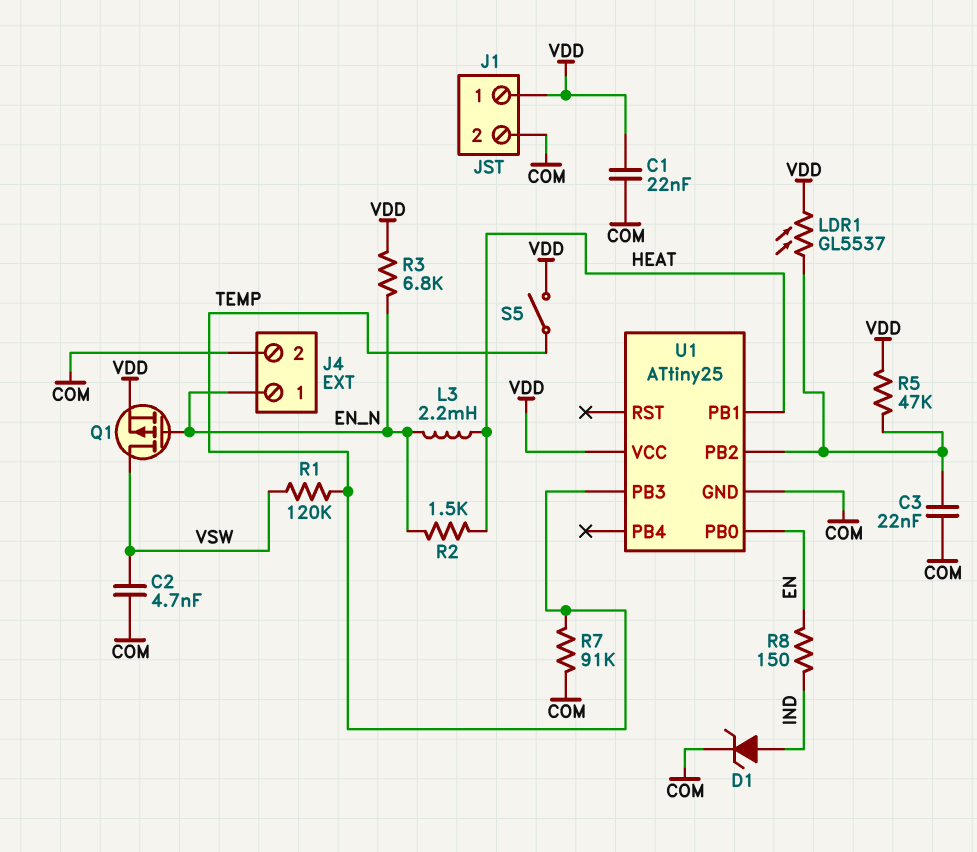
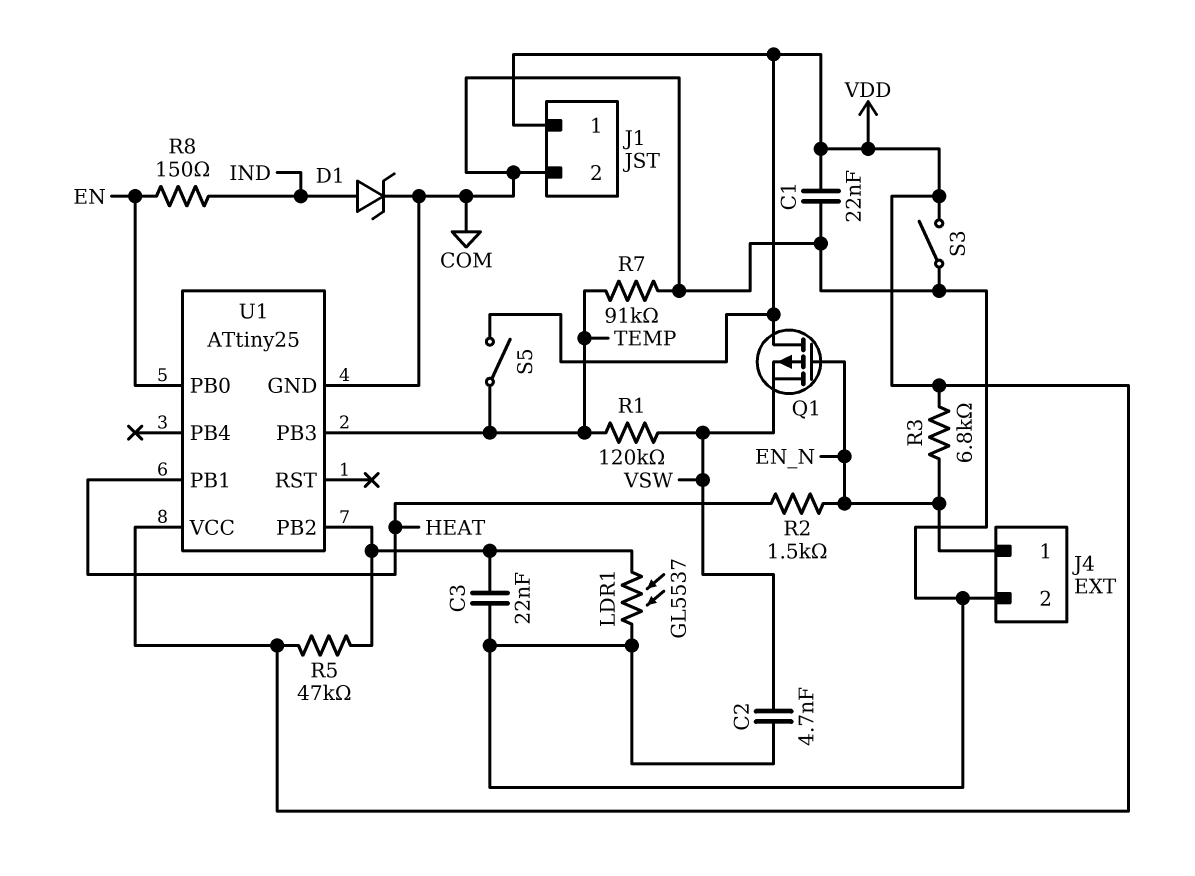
L3: 2.2mH (EN_N, HEAT) -> none
LDR1: GL5537 (U1/PB2, VDD) -> GL5537 (COM, U1/PB2)
Q1: PMOS (G EN_N, D VSW, S VDD) -> PMOS (G EN_N, D VDD, S VSW)
S3: none -> switch (COM, VDD)

